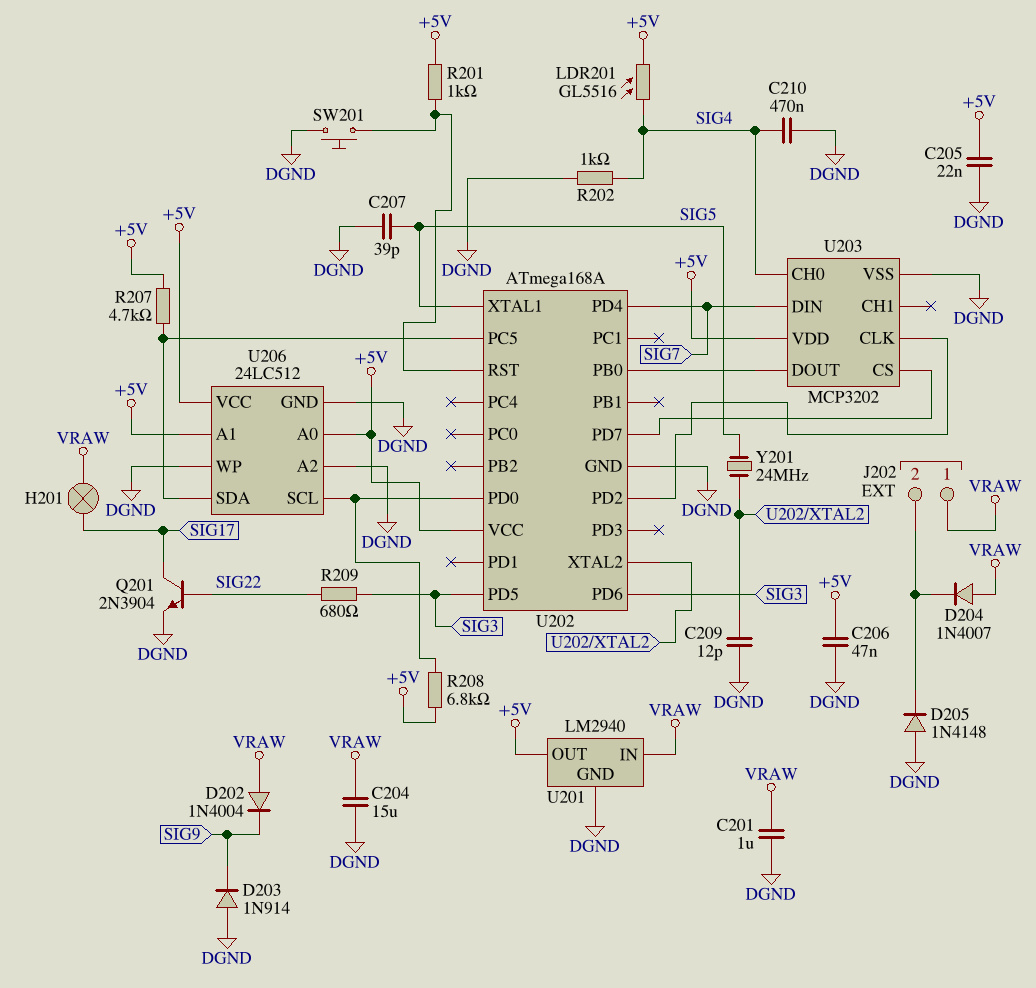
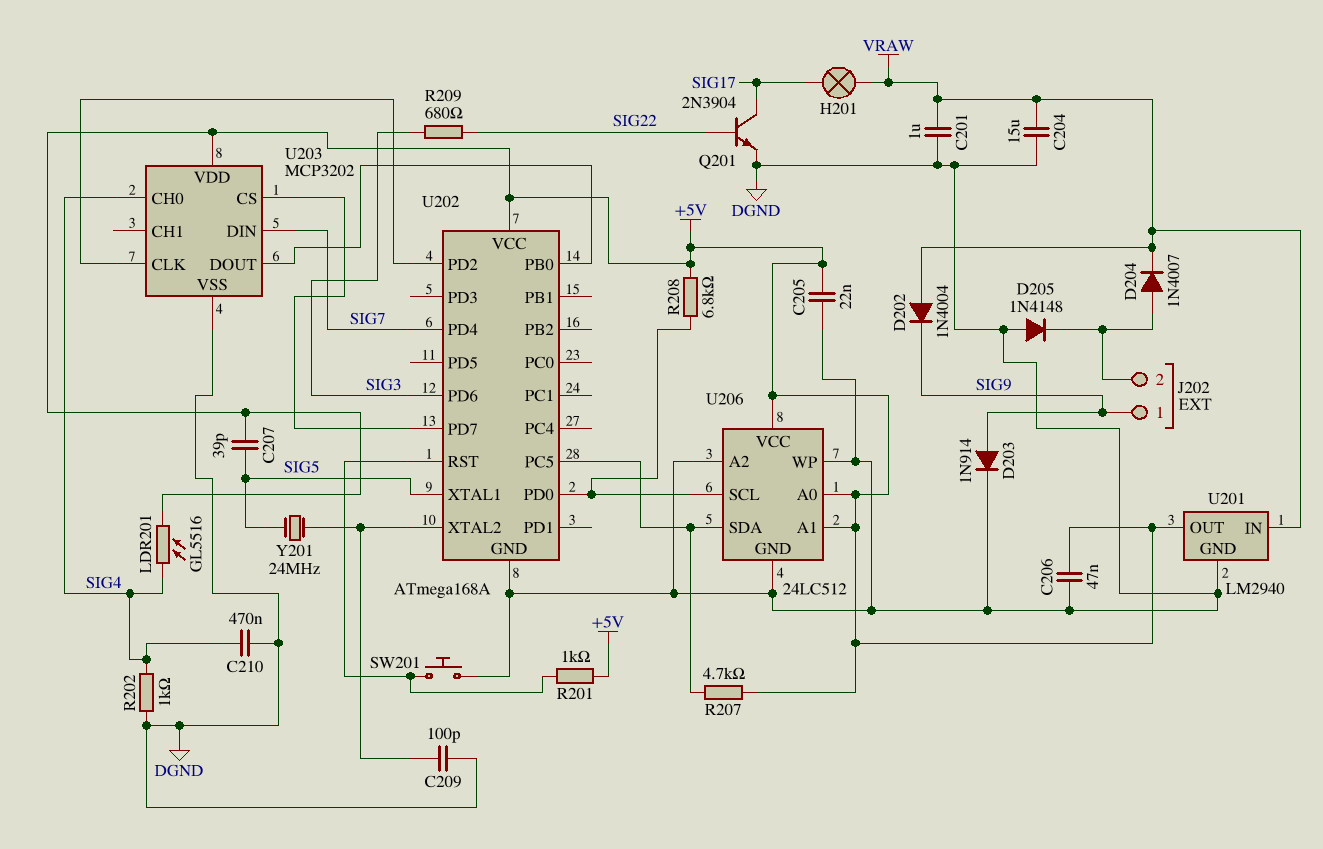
C207: 39pF (DGND, SIG5) -> 39pF (+5V, SIG5)
C209: 12pF (DGND, U202/XTAL2) -> 100pF (DGND, U202/XTAL2)
D203: diode 1N914 (A DGND, K SIG9) -> diode 1N914 (A SIG9, K DGND)
D204: diode 1N4007 (A VRAW, K J202/2) -> diode 1N4007 (A J202/2, K VRAW)
J202 pin 1: VRAW -> SIG9
U202 pin PD5: SIG3 -> none

